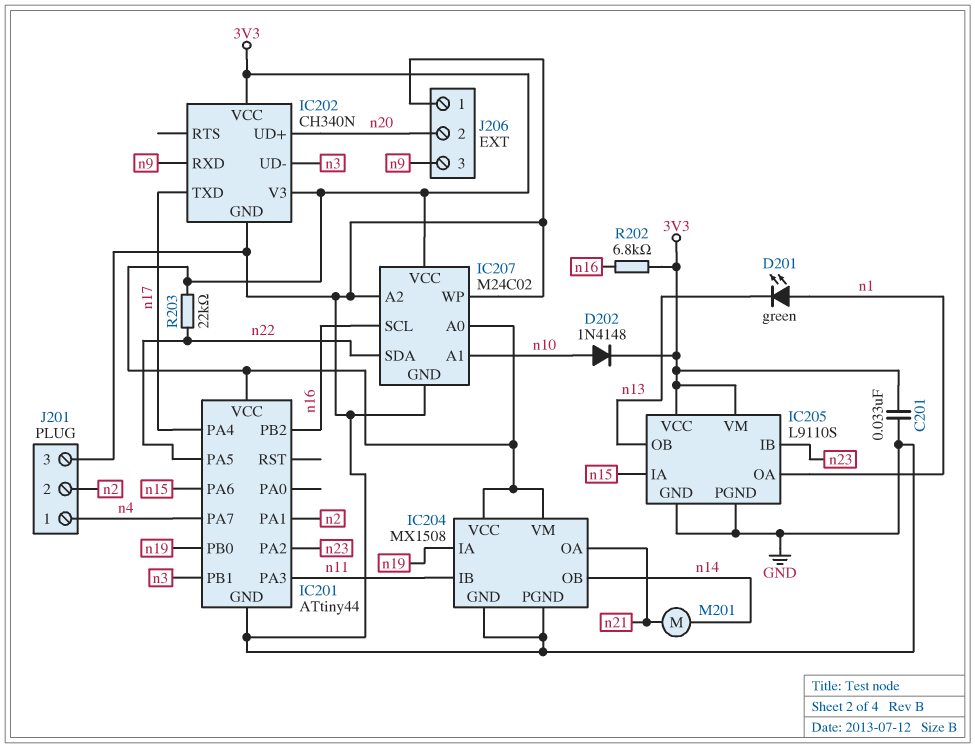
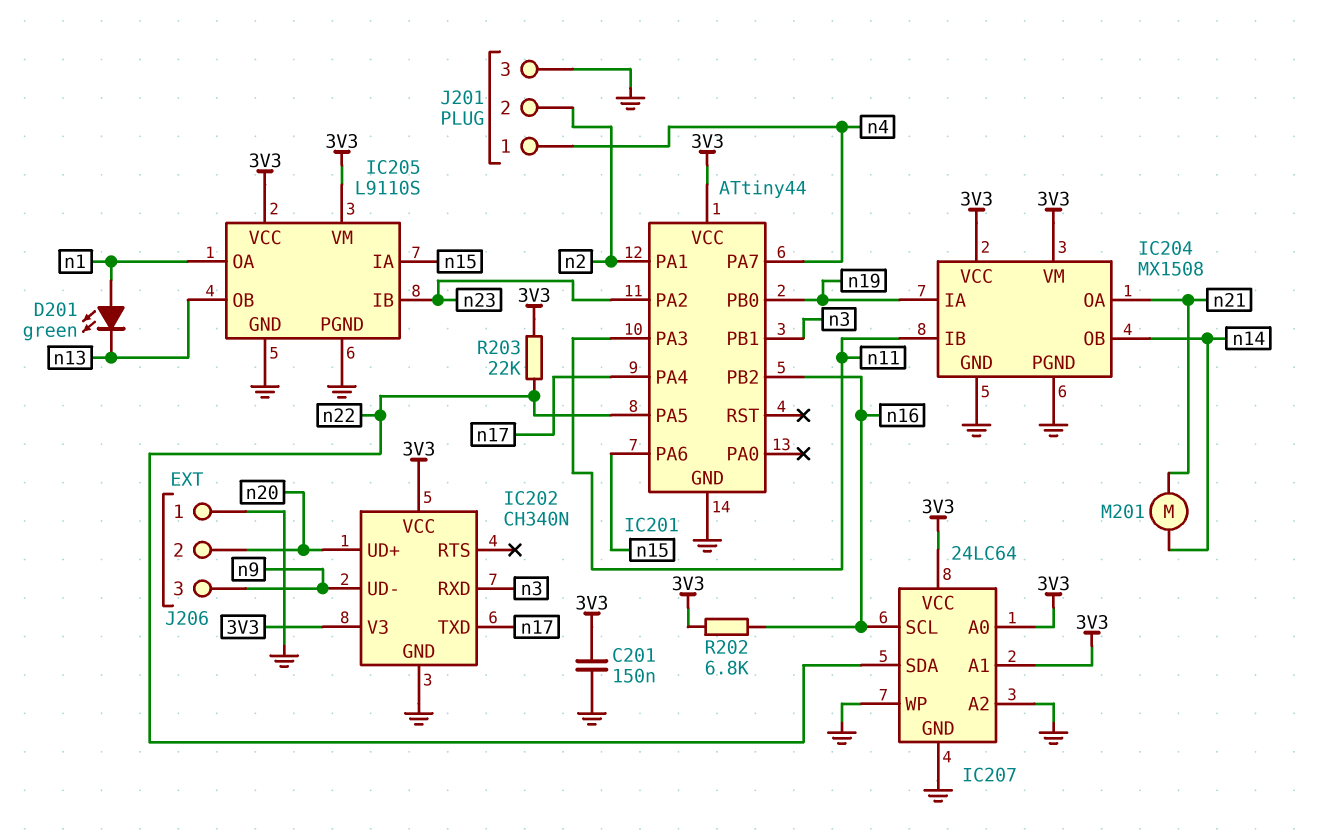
C201: 33nF (3V3, GND) -> 150nF (3V3, GND)
D202: diode 1N4148 (A n10, K 3V3) -> none
IC202 pin RXD: n9 -> n3
IC202 pin UD-: n3 -> n9
IC207: M24C02 -> 24LC64
IC207 pin A1: n10 -> 3V3

